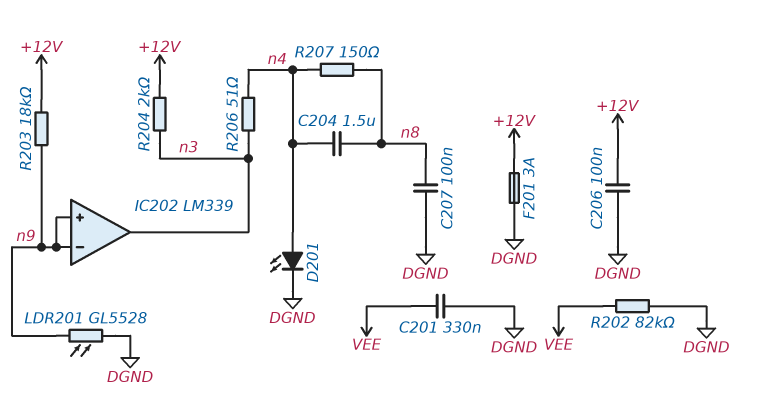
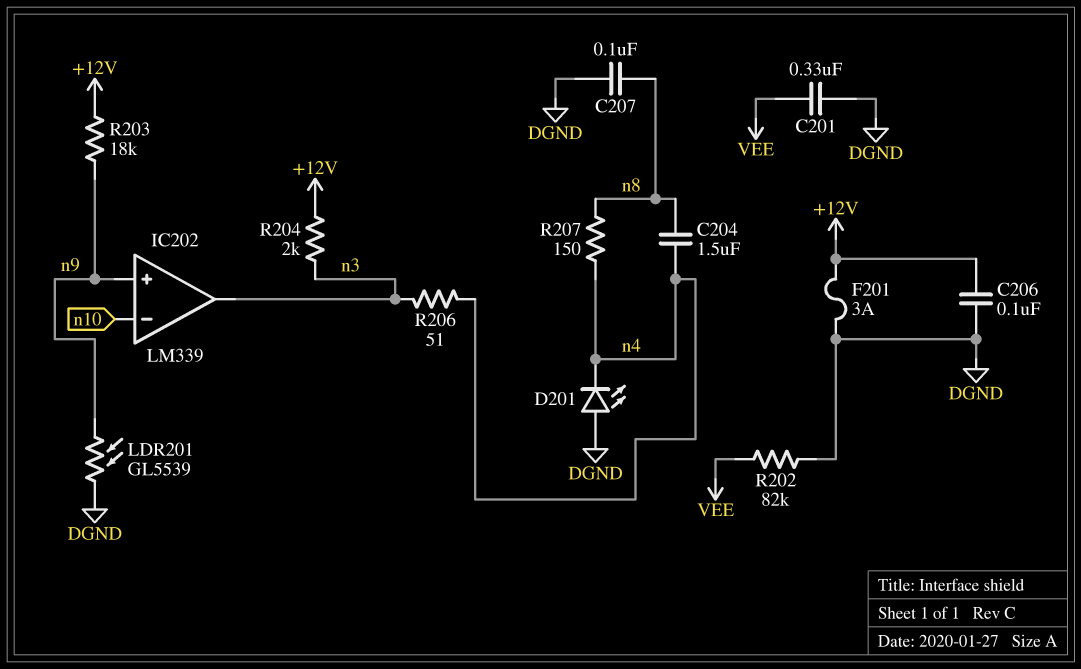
D201: LED (A n4, K DGND) -> LED (A DGND, K n4)
IC202 pin in-: n9 -> n10
LDR201: GL5528 (DGND, n9) -> GL5539 (DGND, n9)

